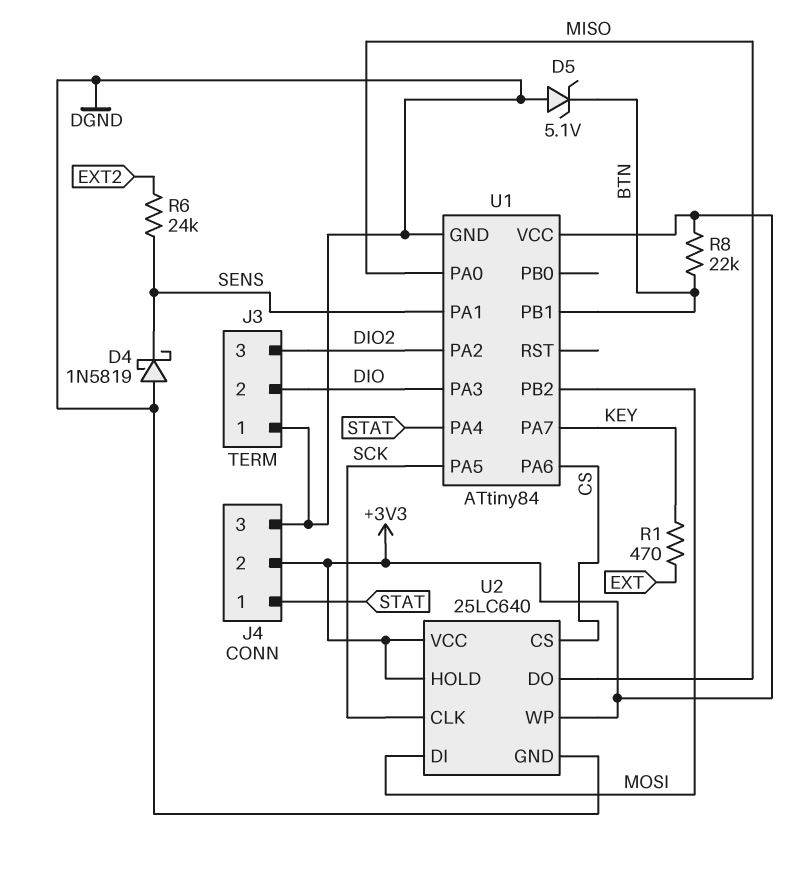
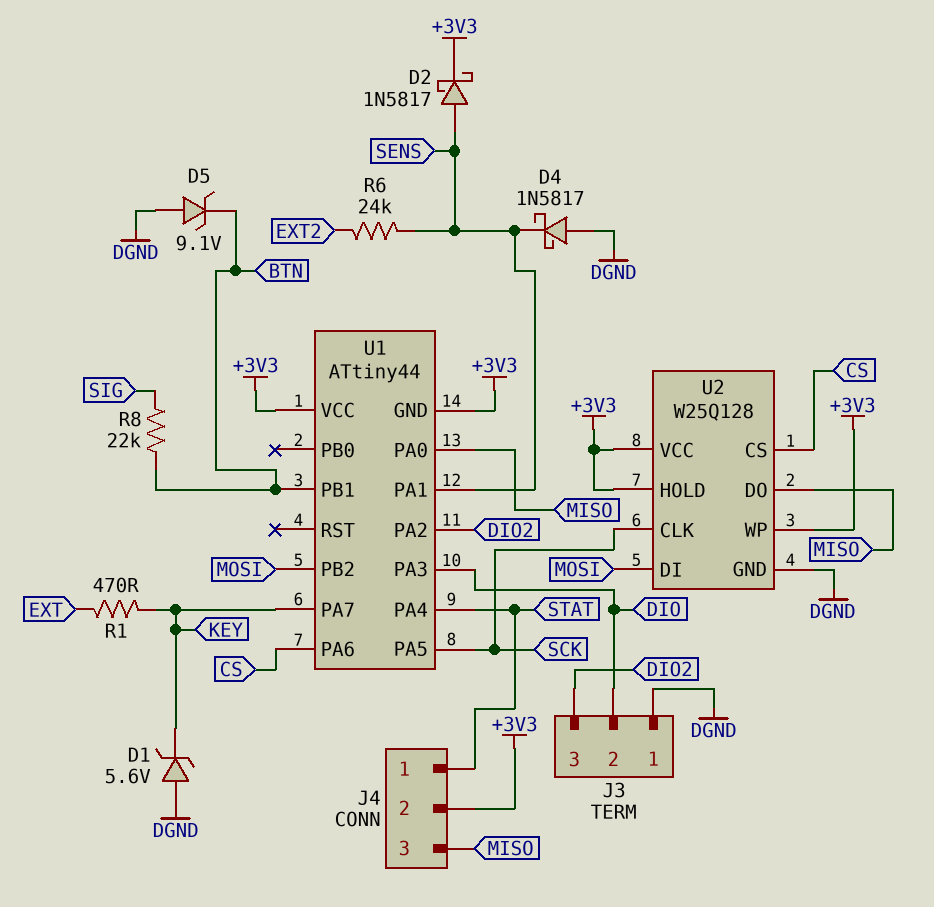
D1: none -> zener 5.6V (A DGND, K KEY)
D2: none -> schottky 1N5817 (A SENS, K +3V3)
D4: schottky 1N5819 (A DGND, K SENS) -> schottky 1N5817 (A DGND, K SENS)
D5: zener 5.1V (A DGND, K BTN) -> zener 9.1V (A DGND, K BTN)
J4 pin 3: DGND -> MISO
R8: 22k (+3V3, BTN) -> 22k (BTN, SIG)
U1: ATtiny84 -> ATtiny44
U1 pin GND: DGND -> +3V3
U2: 25LC640 -> W25Q128

